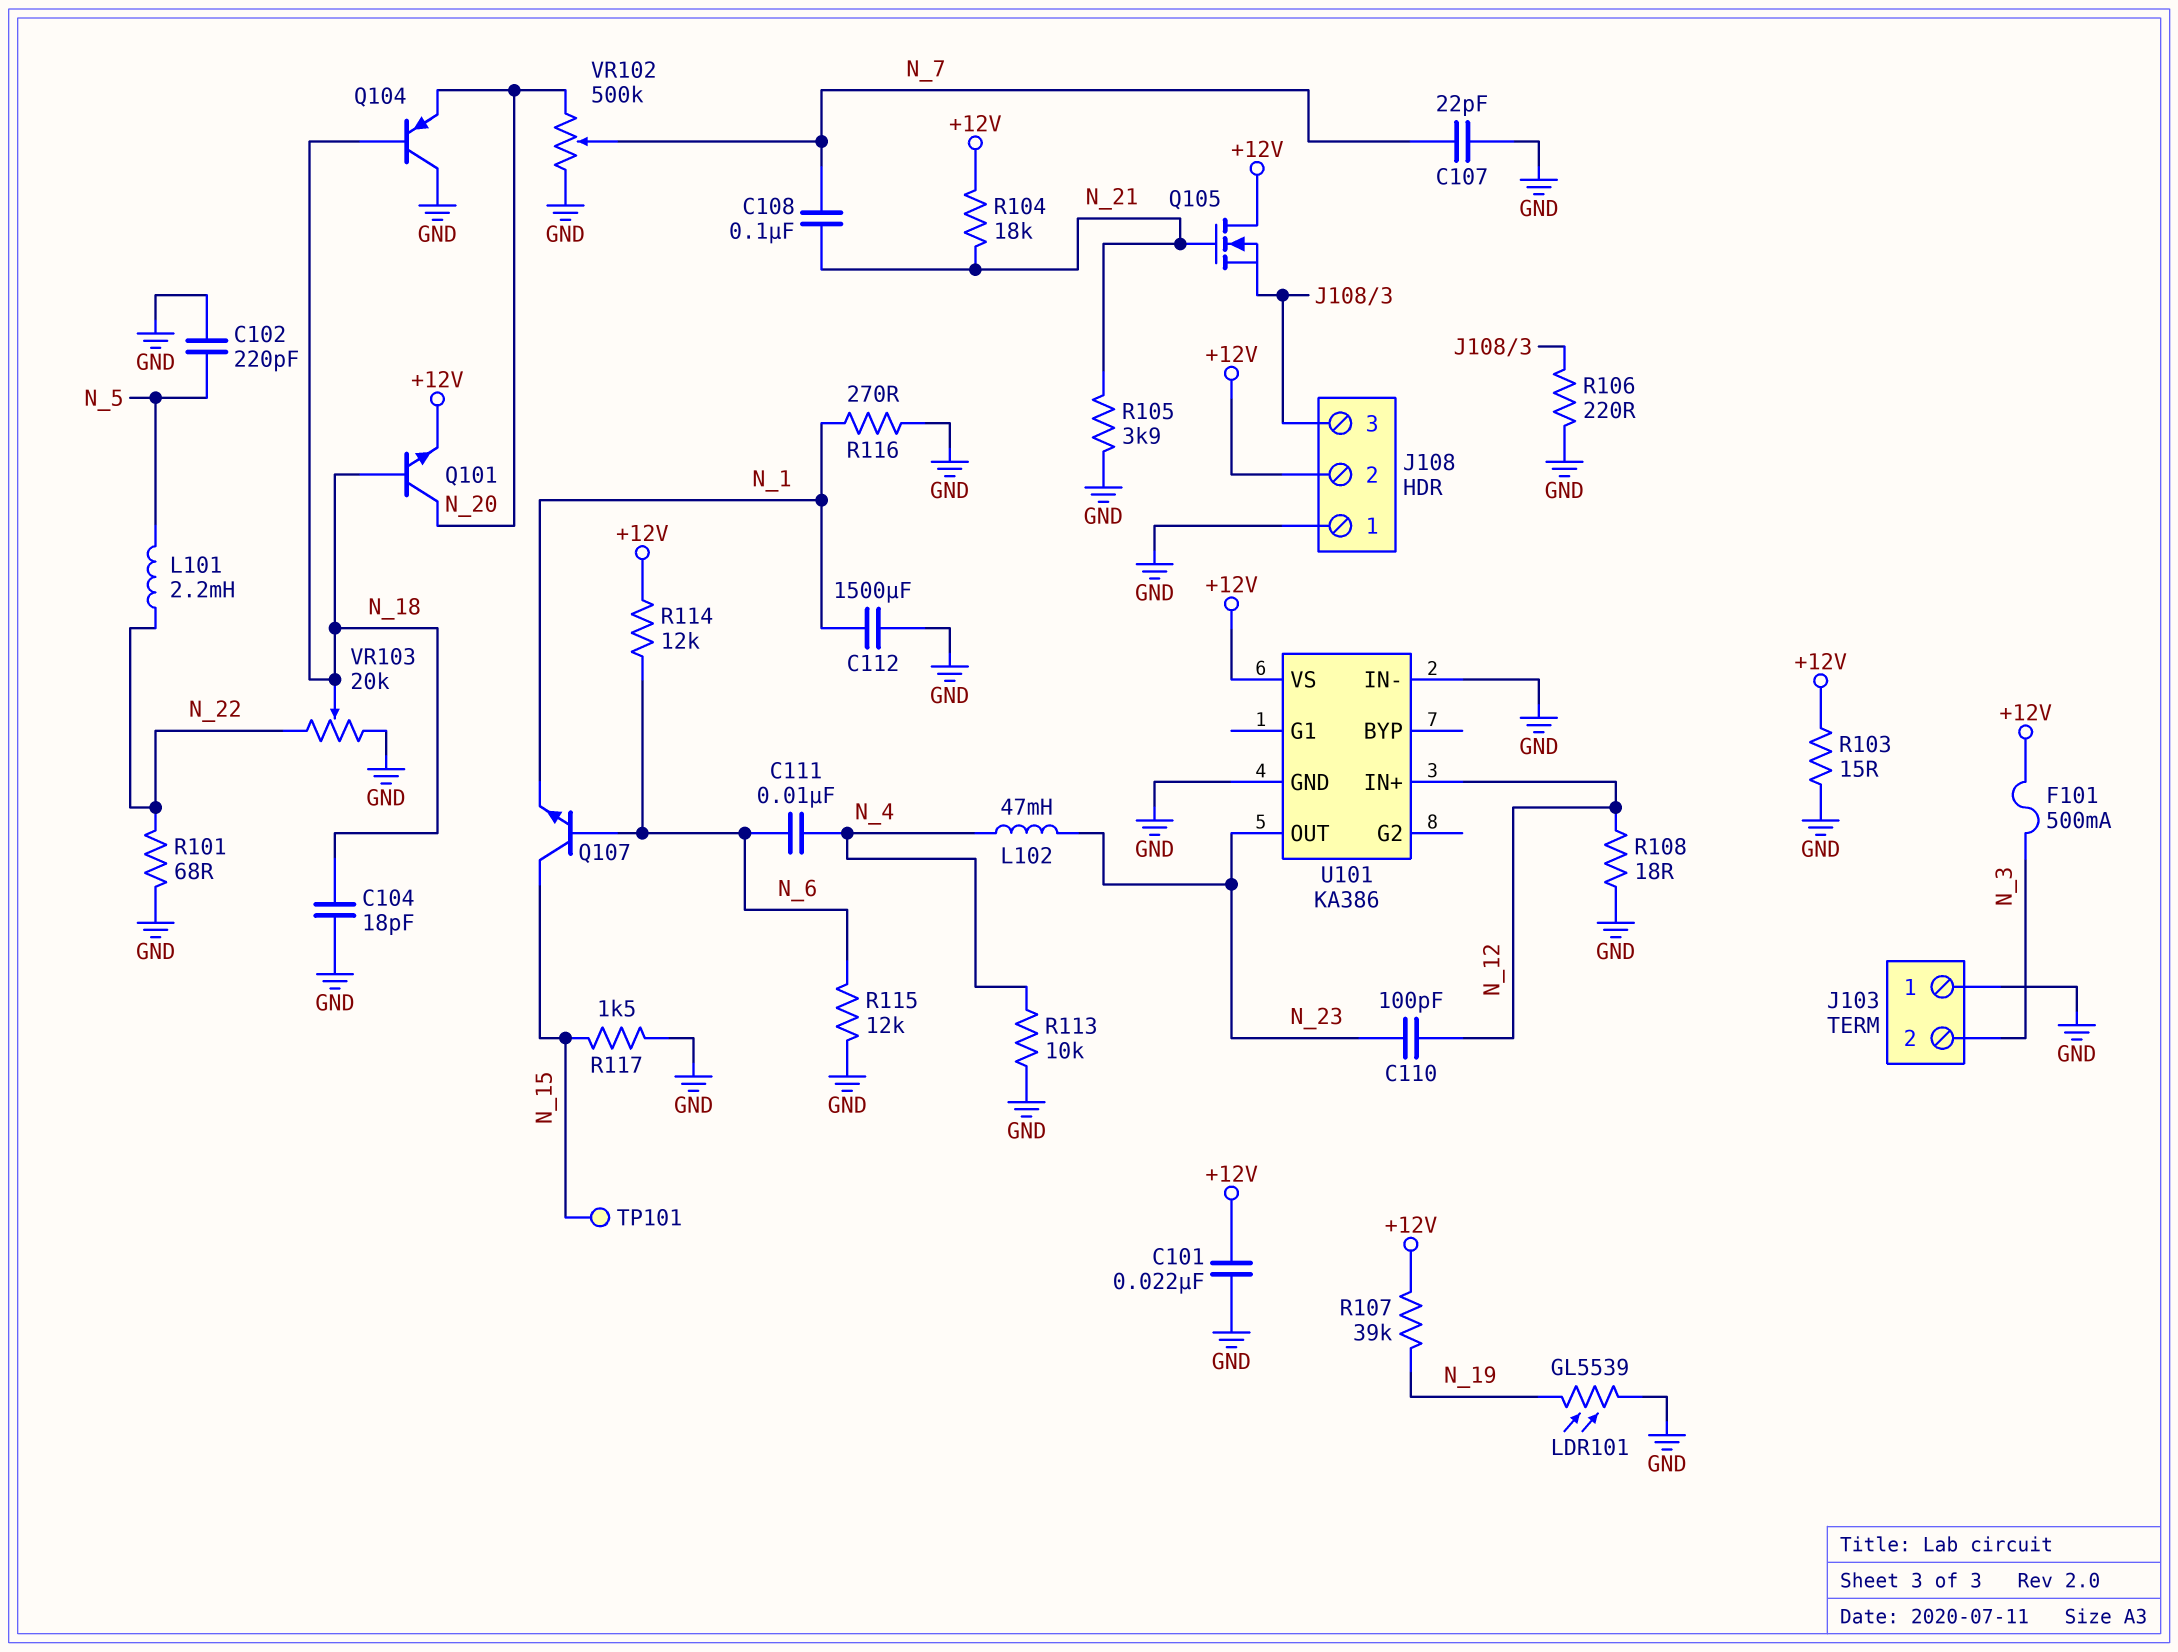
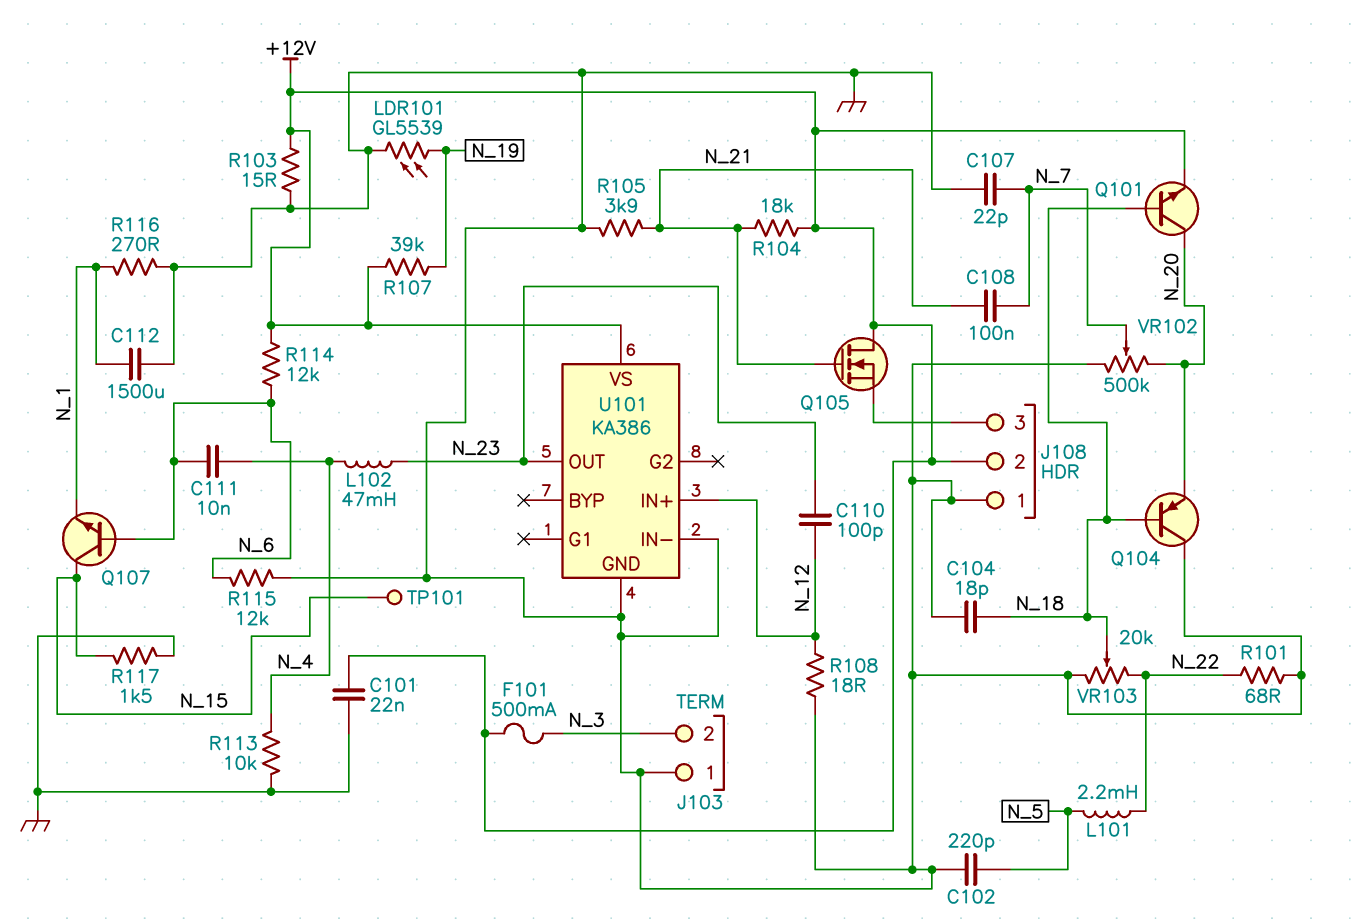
R106: 220 (GND, J108/3) -> none

